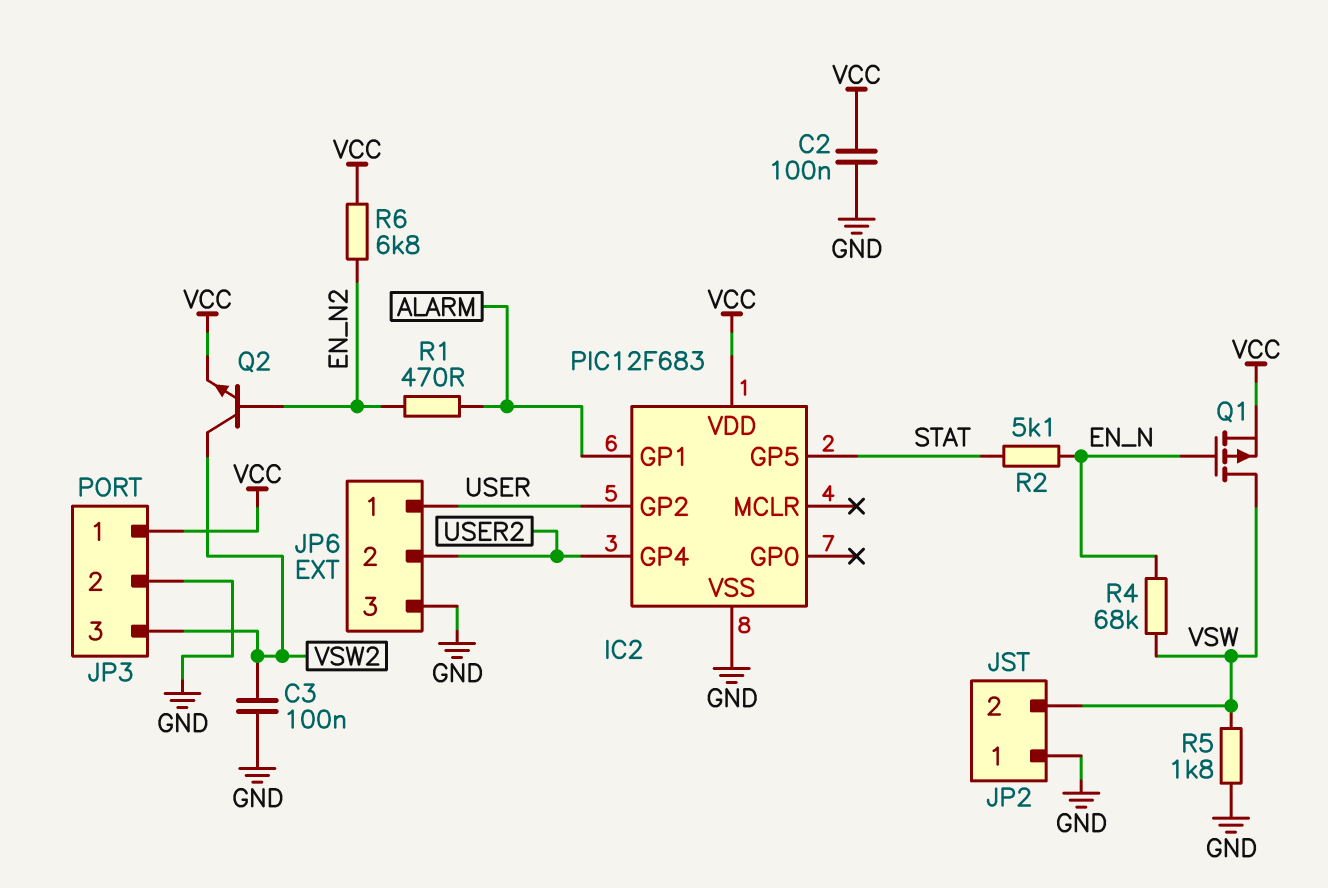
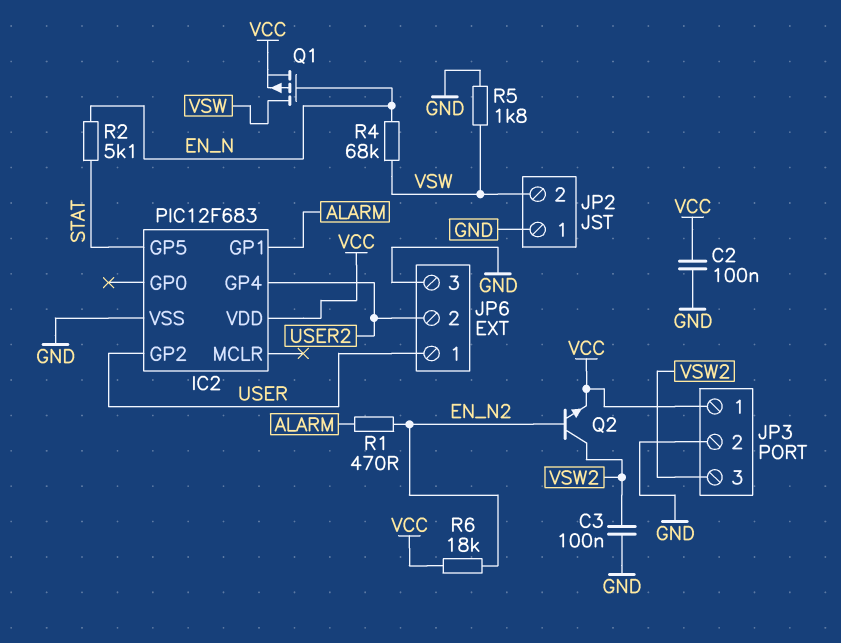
R6: 6.8k (EN_N2, VCC) -> 18k (EN_N2, VCC)

